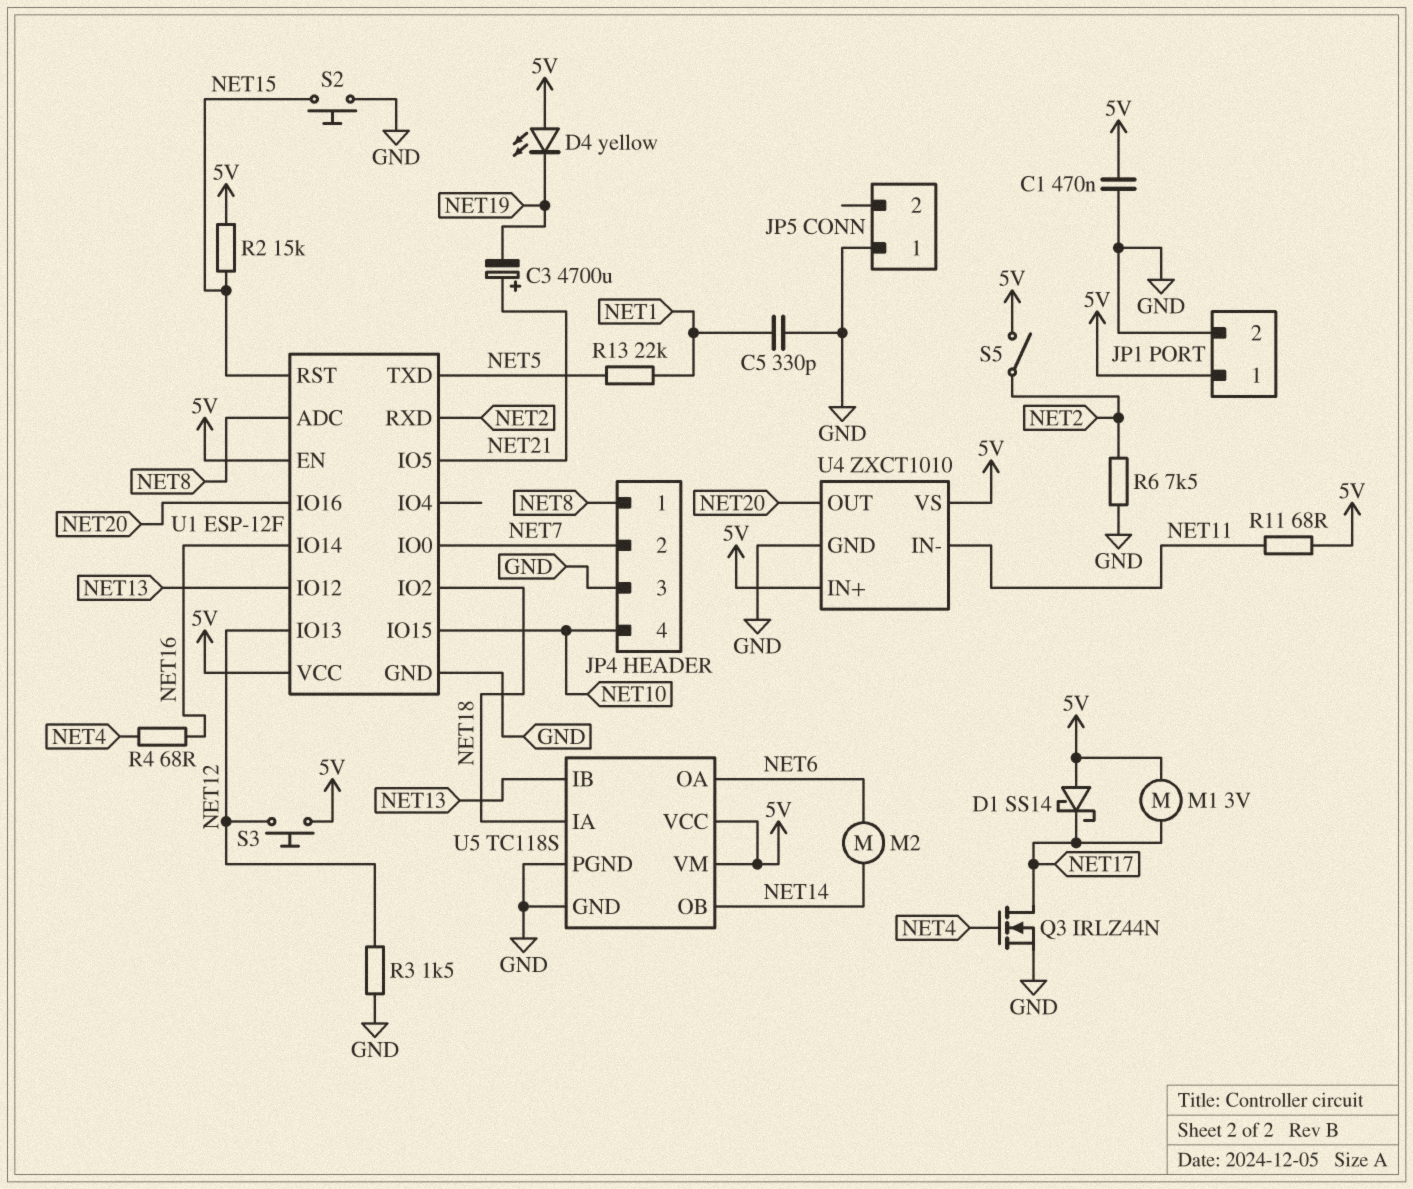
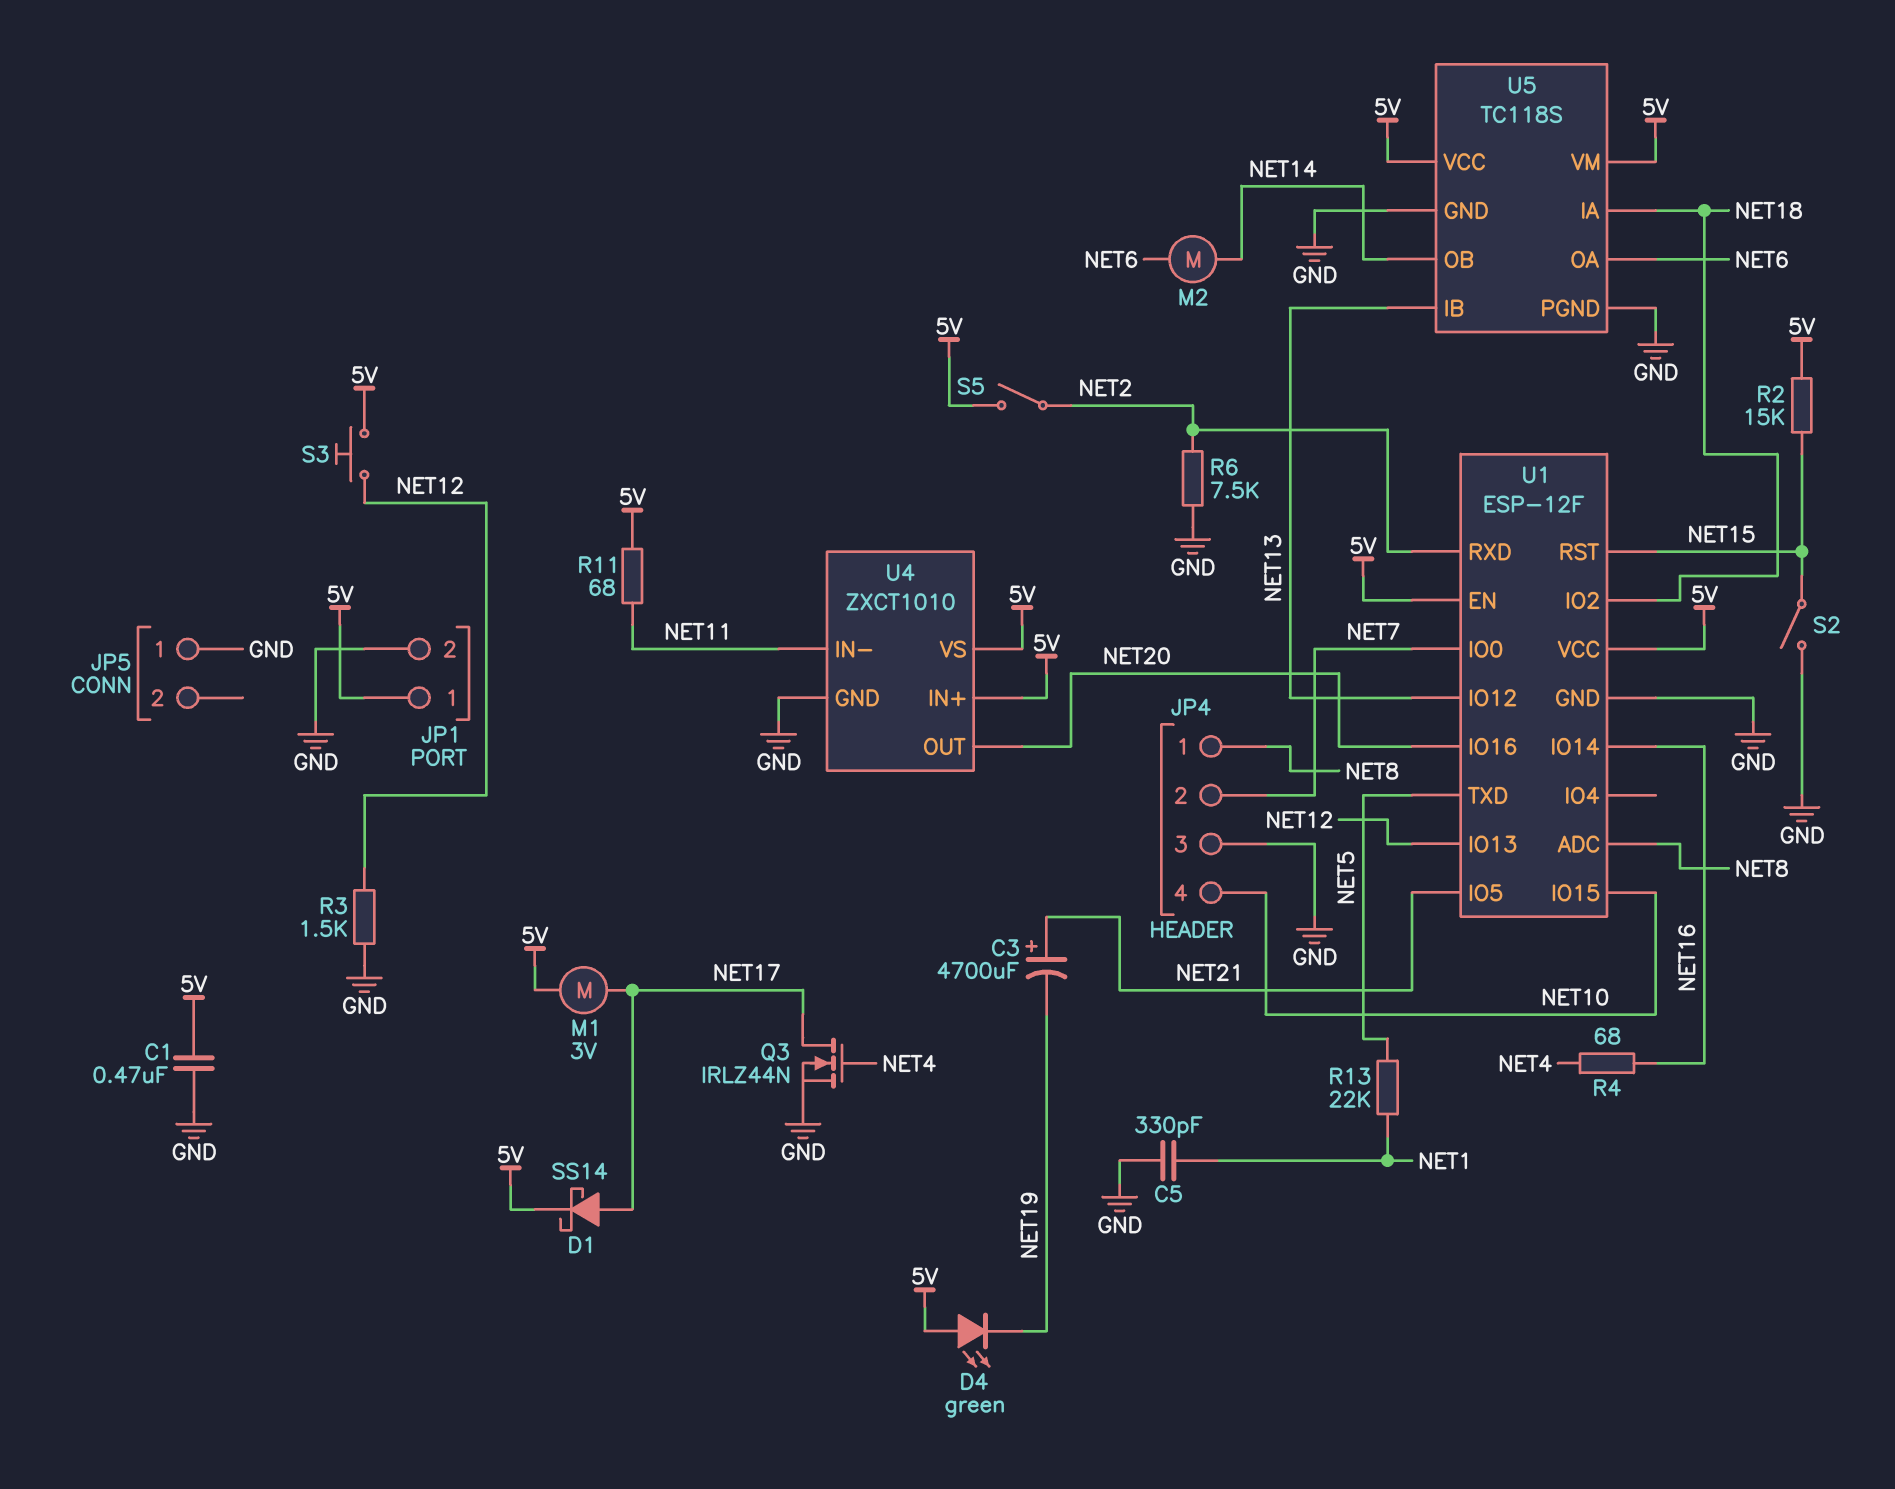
D1: schottky SS14 (A 5V, K NET17) -> schottky SS14 (A NET17, K 5V)
D4: LED yellow (A 5V, K NET19) -> LED green (A 5V, K NET19)
S2: button (GND, NET15) -> switch (GND, NET15)

